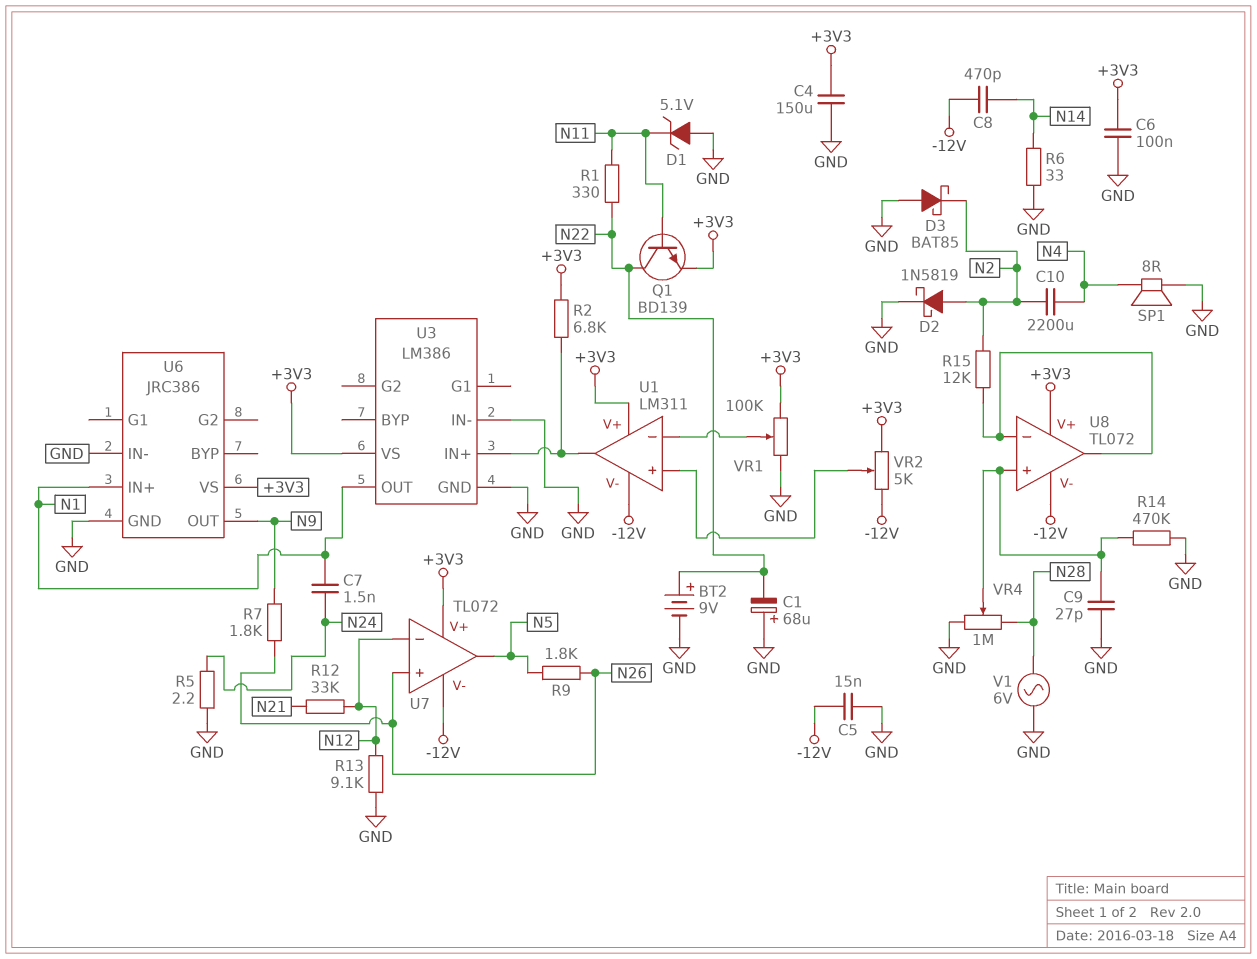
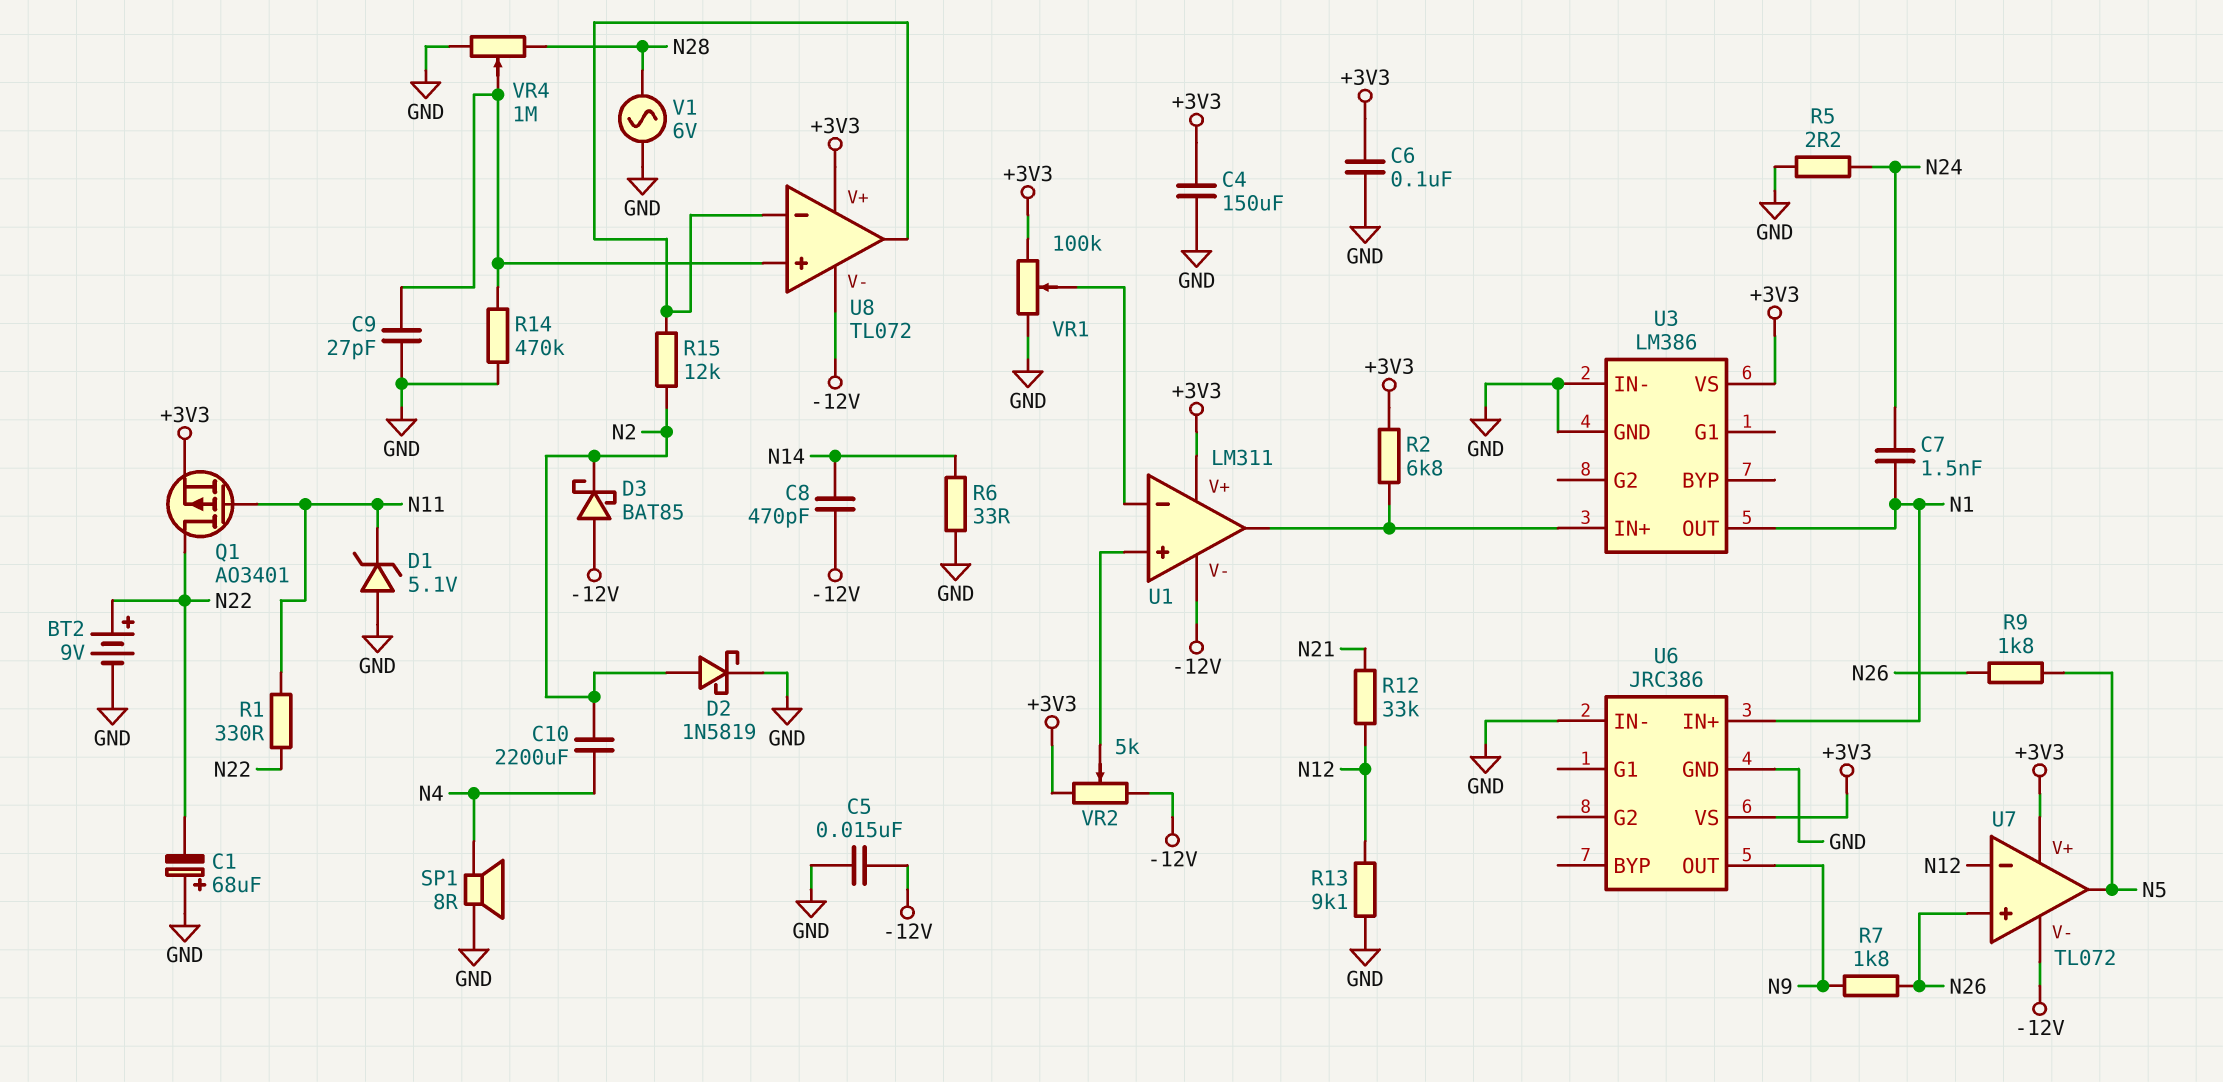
D3: schottky BAT85 (A GND, K N2) -> schottky BAT85 (A -12V, K N2)
Q1: NPN BD139 (B N11, C N22, E +3V3) -> PMOS AO3401 (G N11, D N22, S +3V3)

